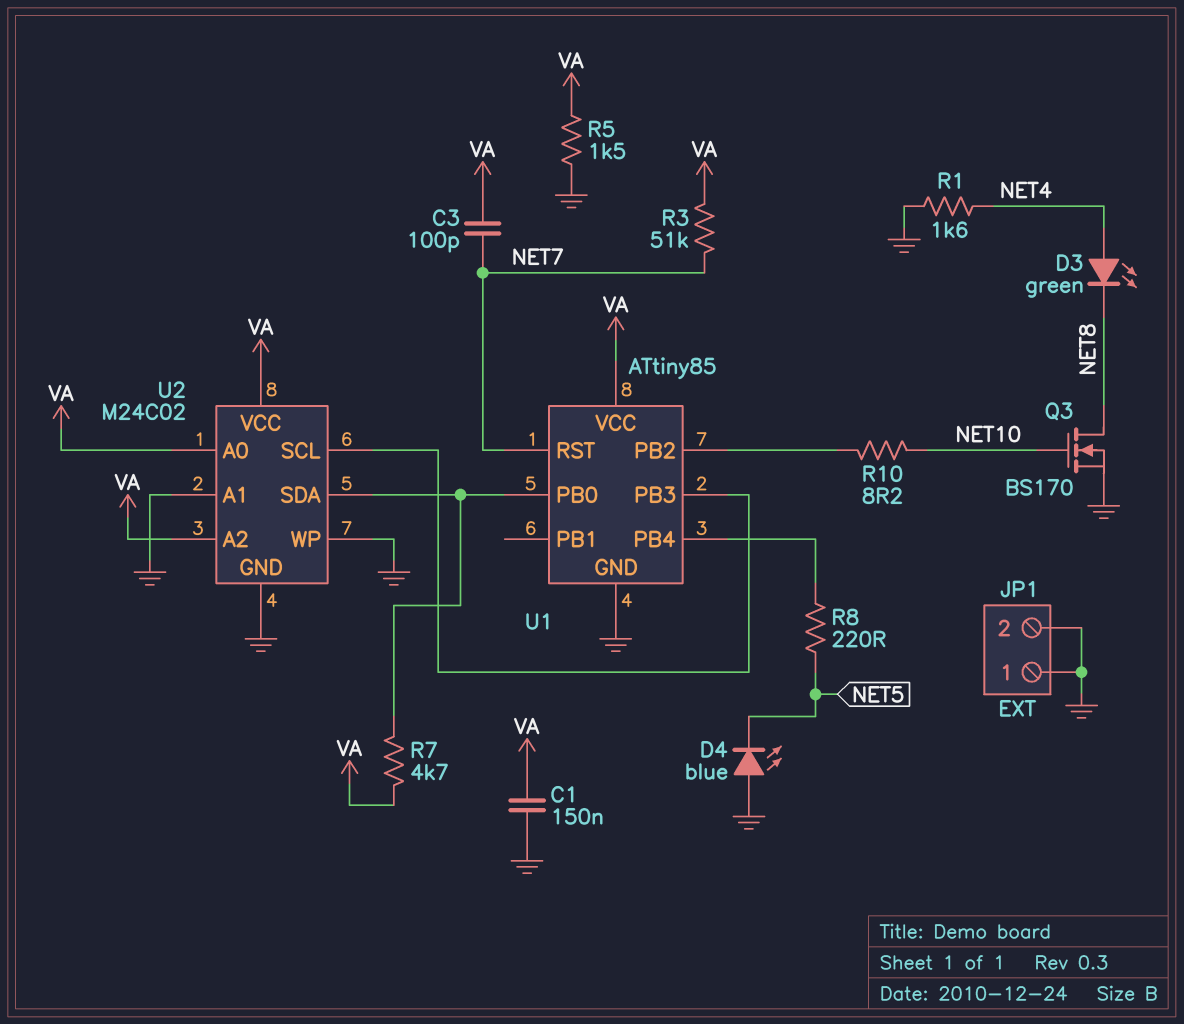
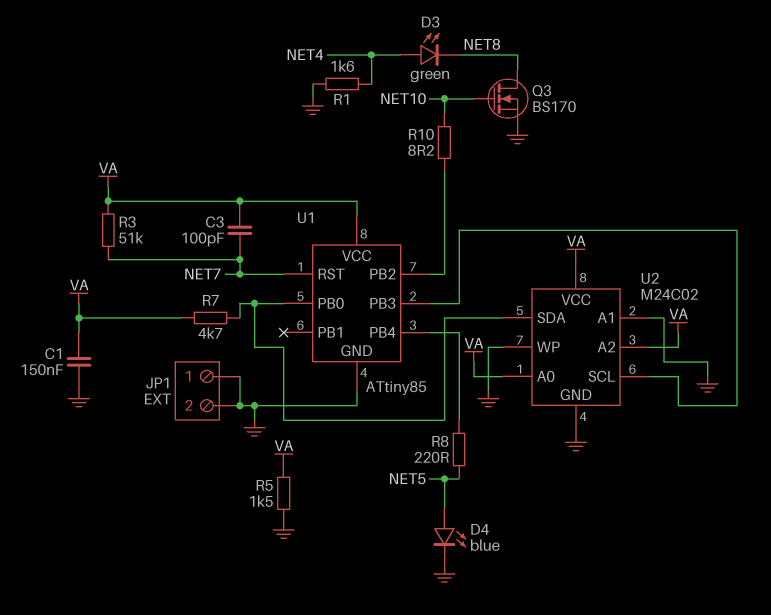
D4: LED blue (A GND, K NET5) -> LED blue (A NET5, K GND)

